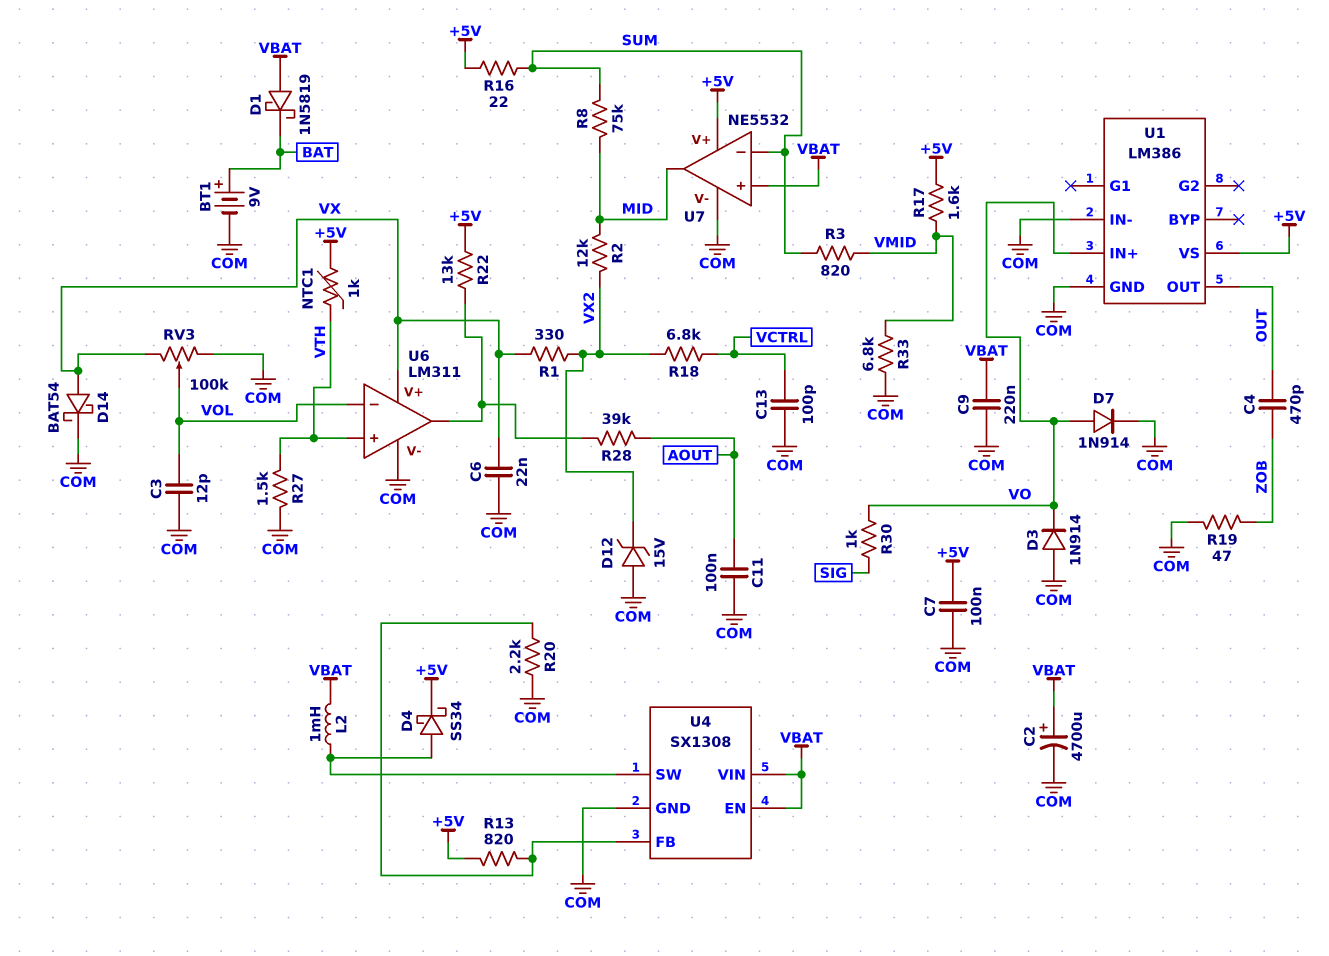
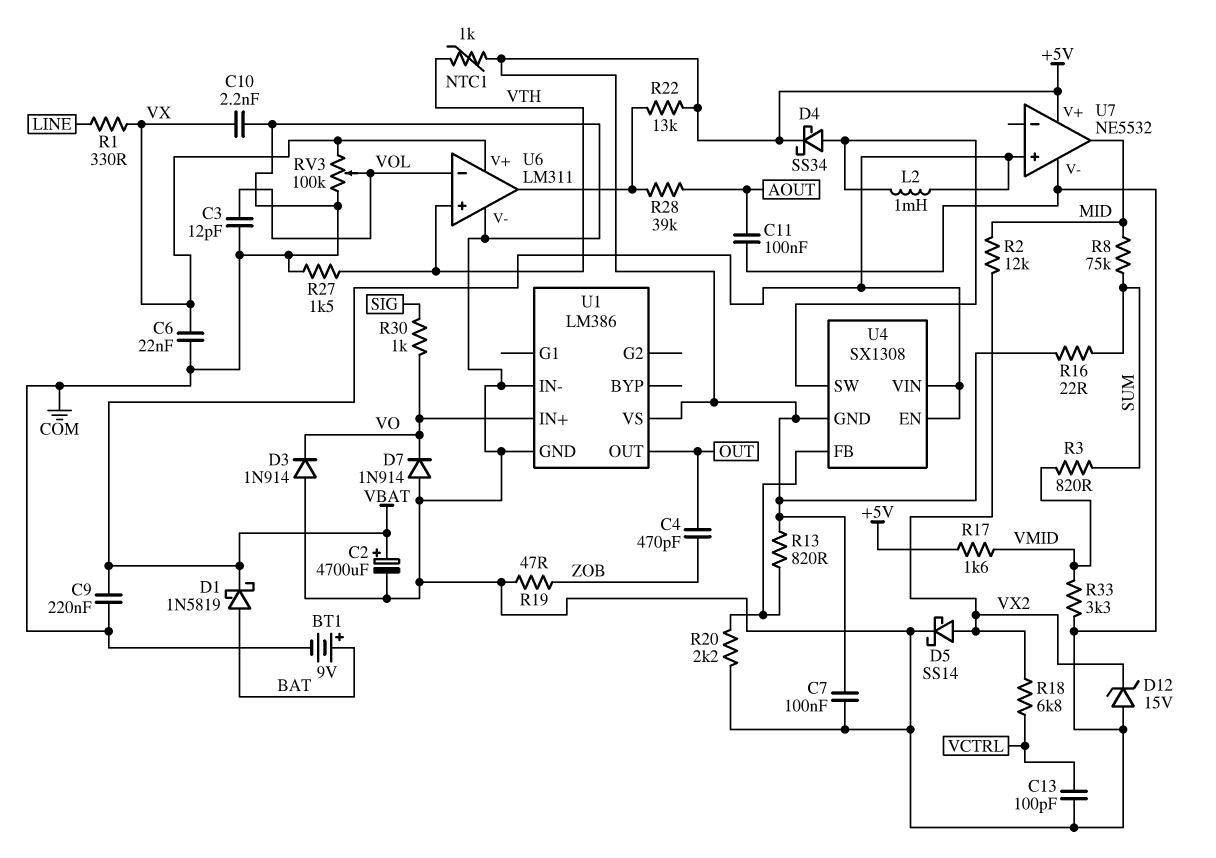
C10: none -> 2.2nF (COM, VX)
D1: schottky 1N5819 (A VBAT, K BAT) -> schottky 1N5819 (A BAT, K VBAT)
D5: none -> schottky SS14 (A VX2, K COM)
D7: diode 1N914 (A VO, K COM) -> diode 1N914 (A COM, K VO)
D14: schottky BAT54 (A VX, K COM) -> none
R1: 330 (VX, VX2) -> 330 (LINE, VX)
R33: 6.8k (COM, VMID) -> 3.3k (COM, VMID)
U4 pin GND: COM -> +5V
U7 pin in-: SUM -> none

